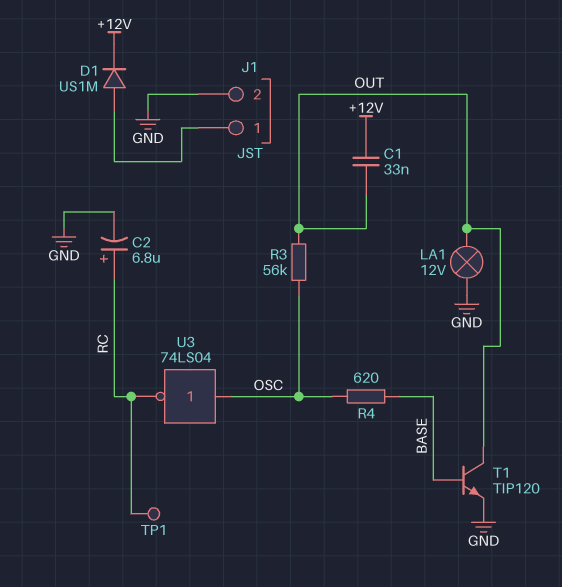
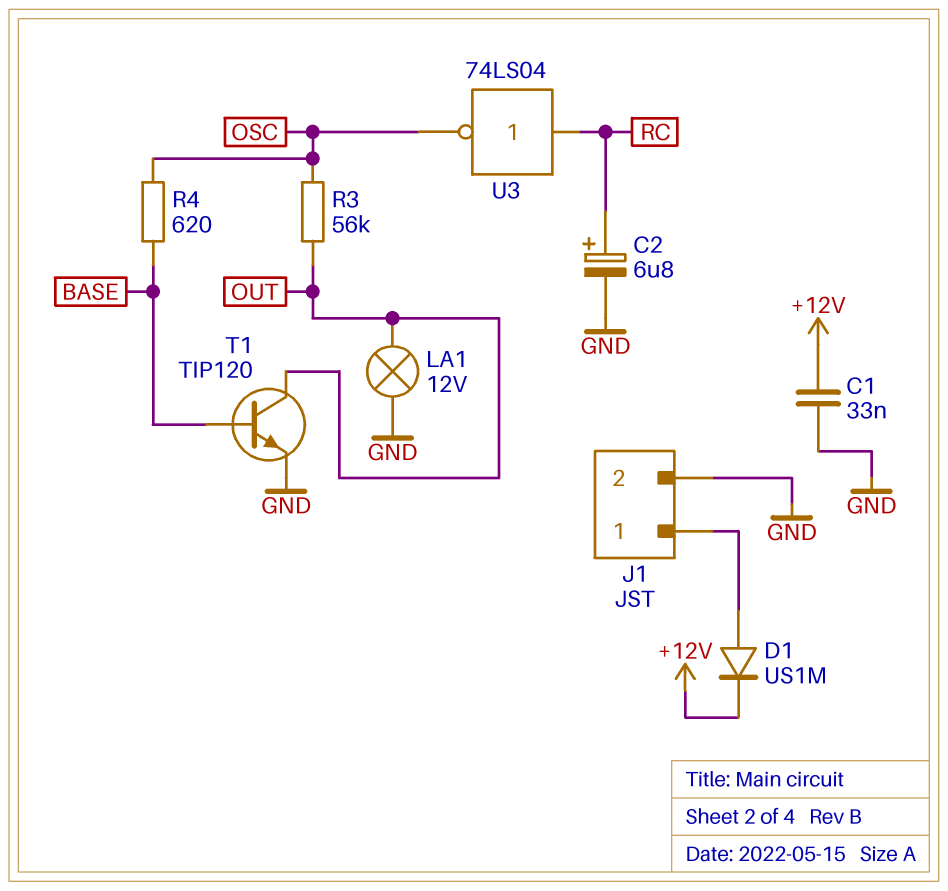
C1: 33nF (+12V, OUT) -> 33nF (+12V, GND)
TP1: test point (RC) -> none
U3: NOT 74LS04 (in OSC, out RC) -> NOT 74LS04 (in RC, out OSC)

